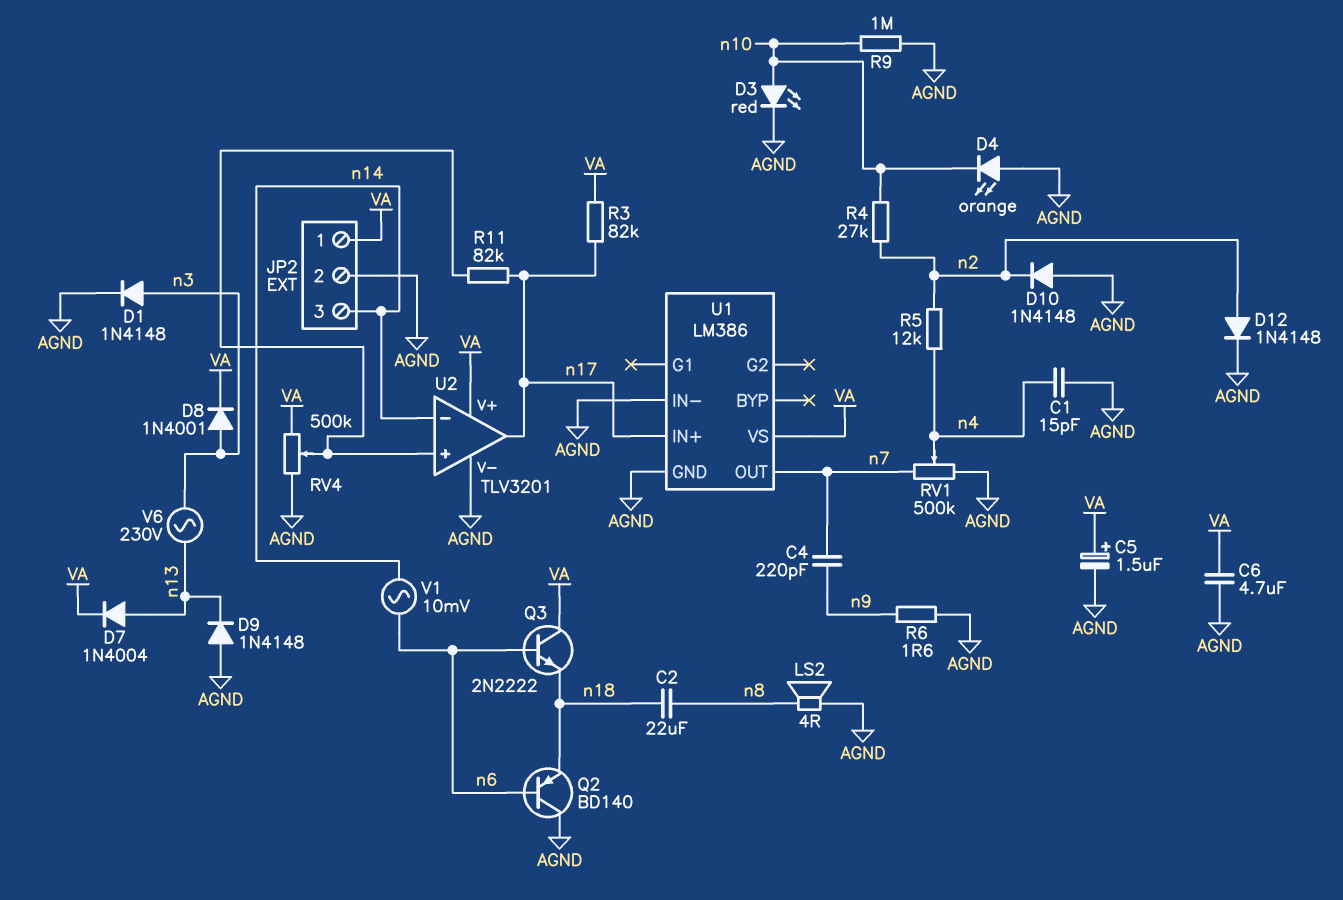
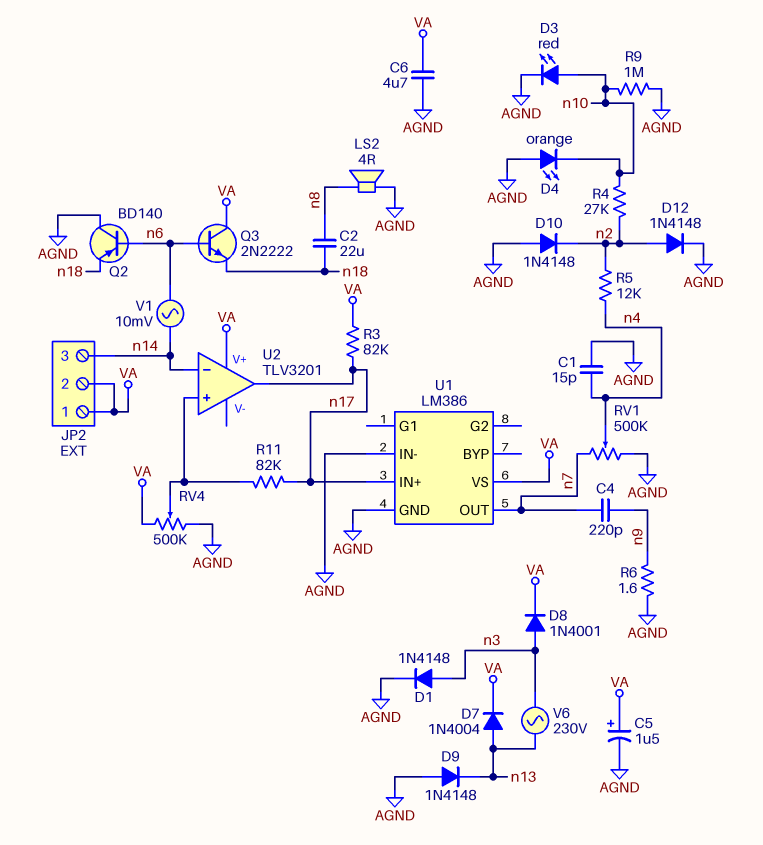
JP2 pin 2: AGND -> VA
U2 pin V-: AGND -> none

